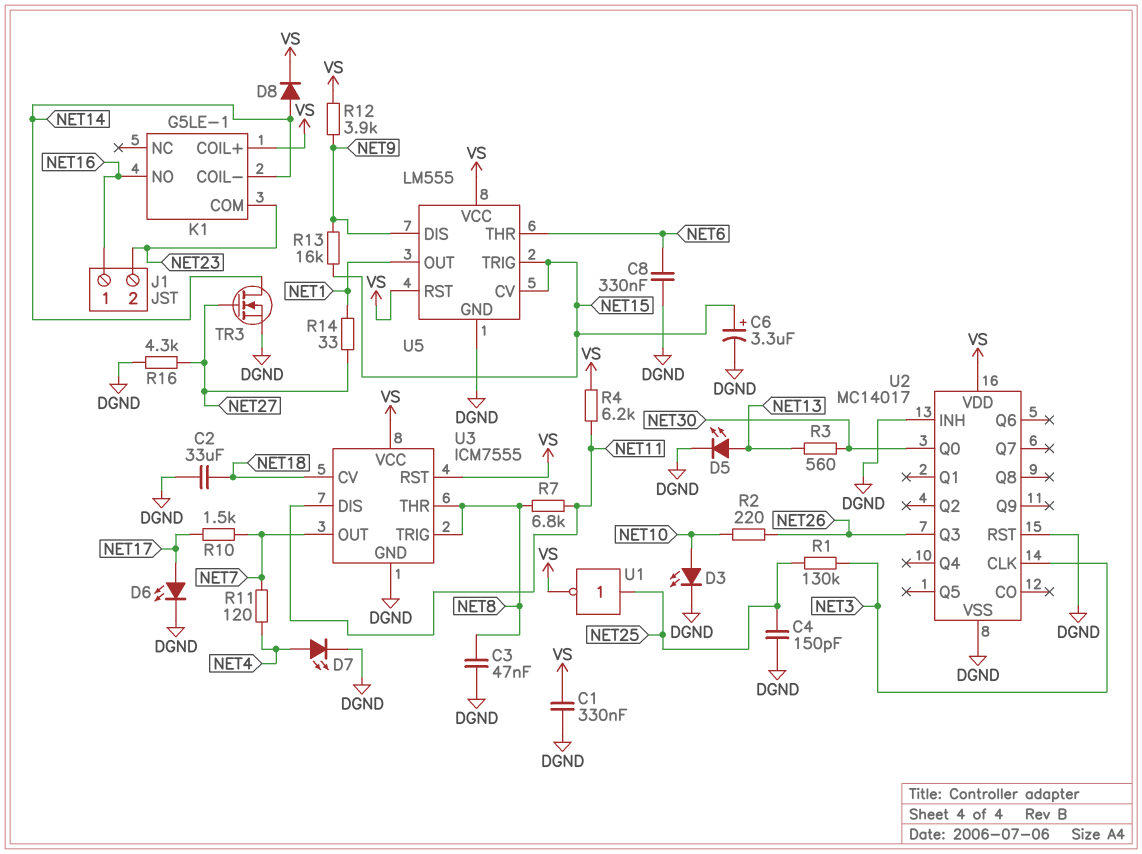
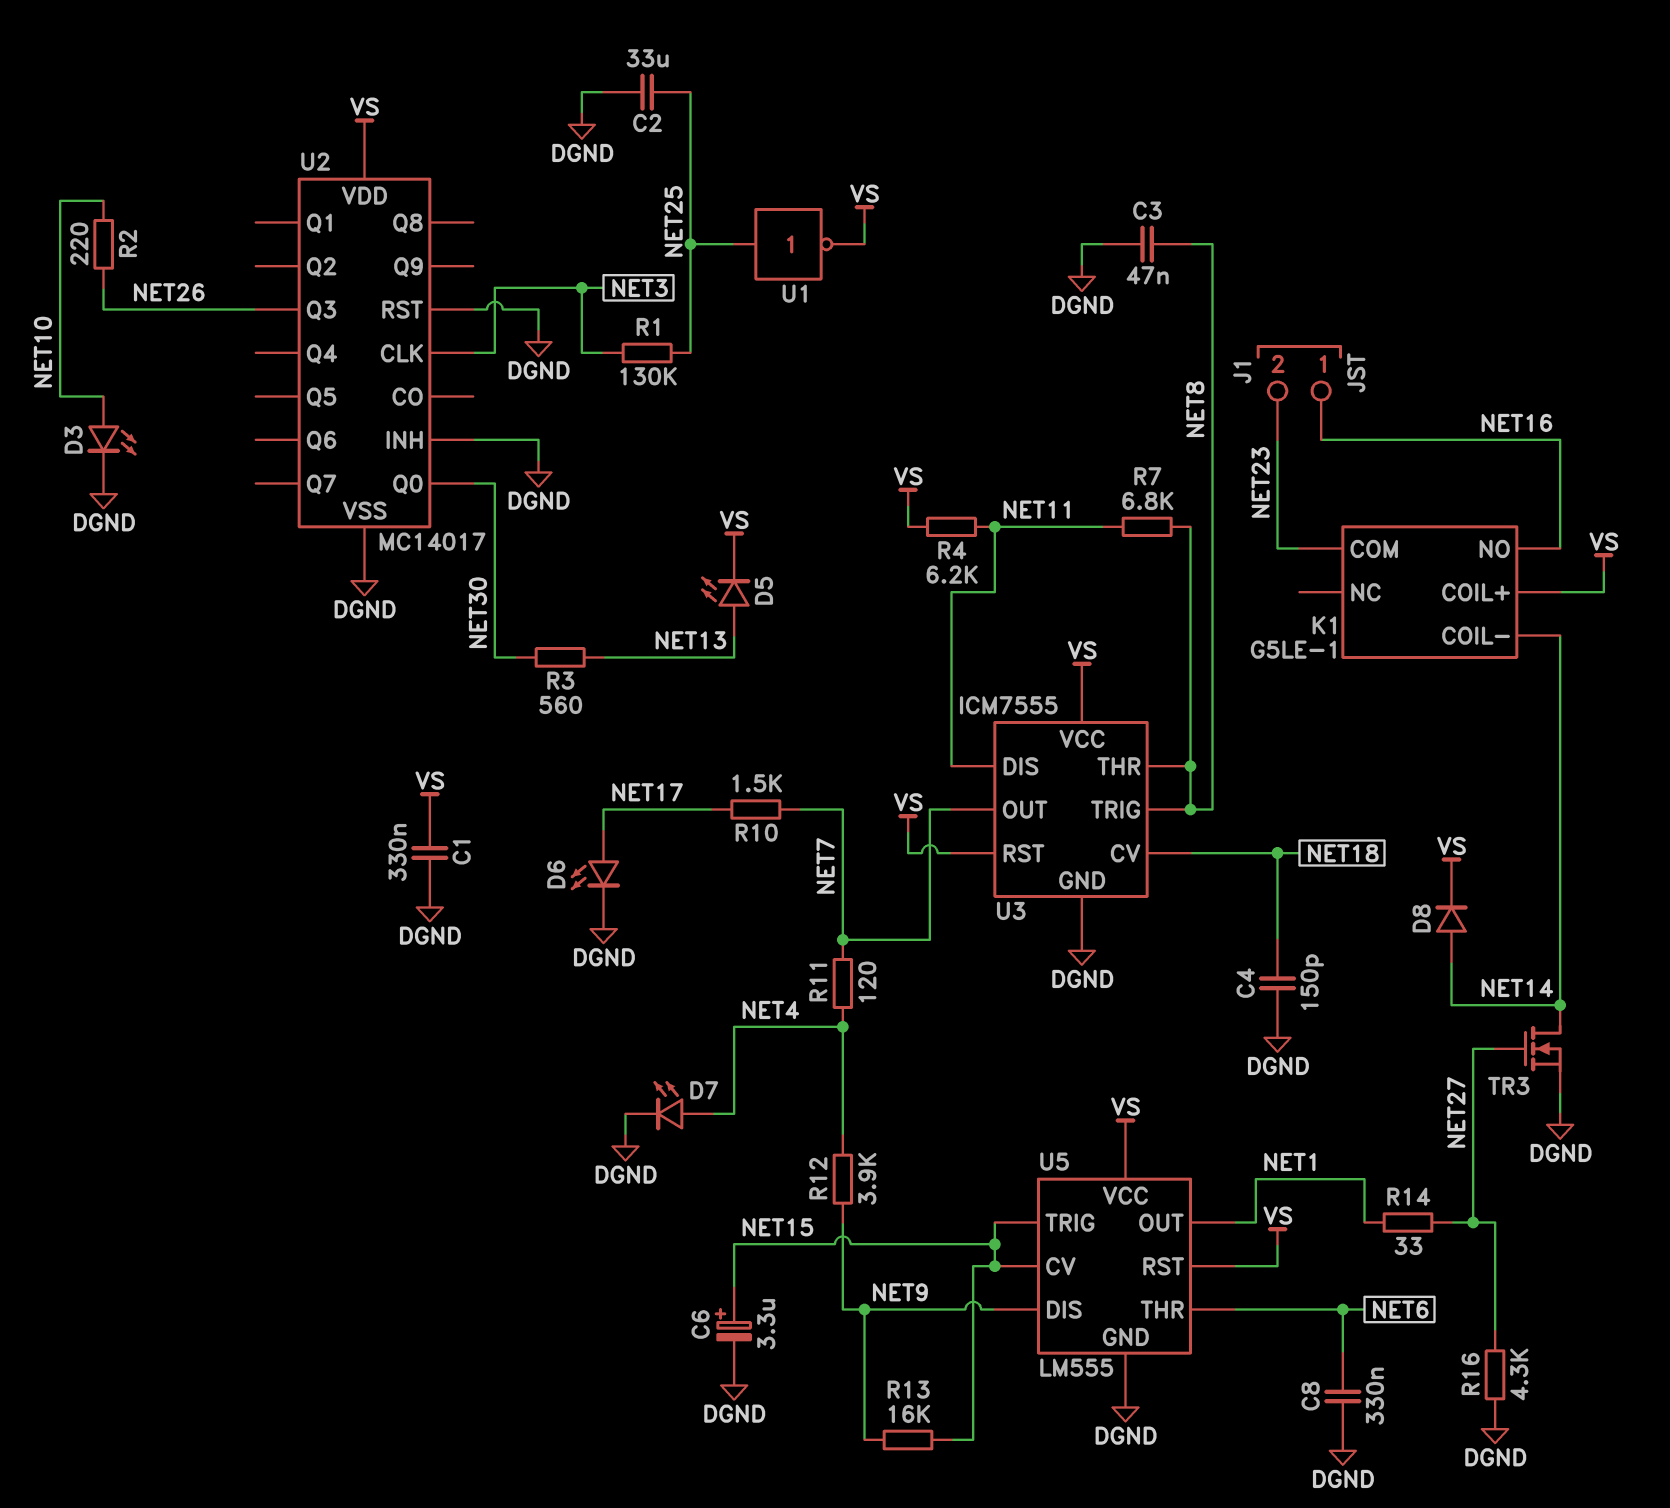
C2: 33uF (DGND, NET18) -> 33uF (DGND, NET25)
C4: 150pF (DGND, NET25) -> 150pF (DGND, NET18)
D5: LED (A NET13, K DGND) -> LED (A NET13, K VS)
R12: 3.9k (NET9, VS) -> 3.9k (NET4, NET9)

